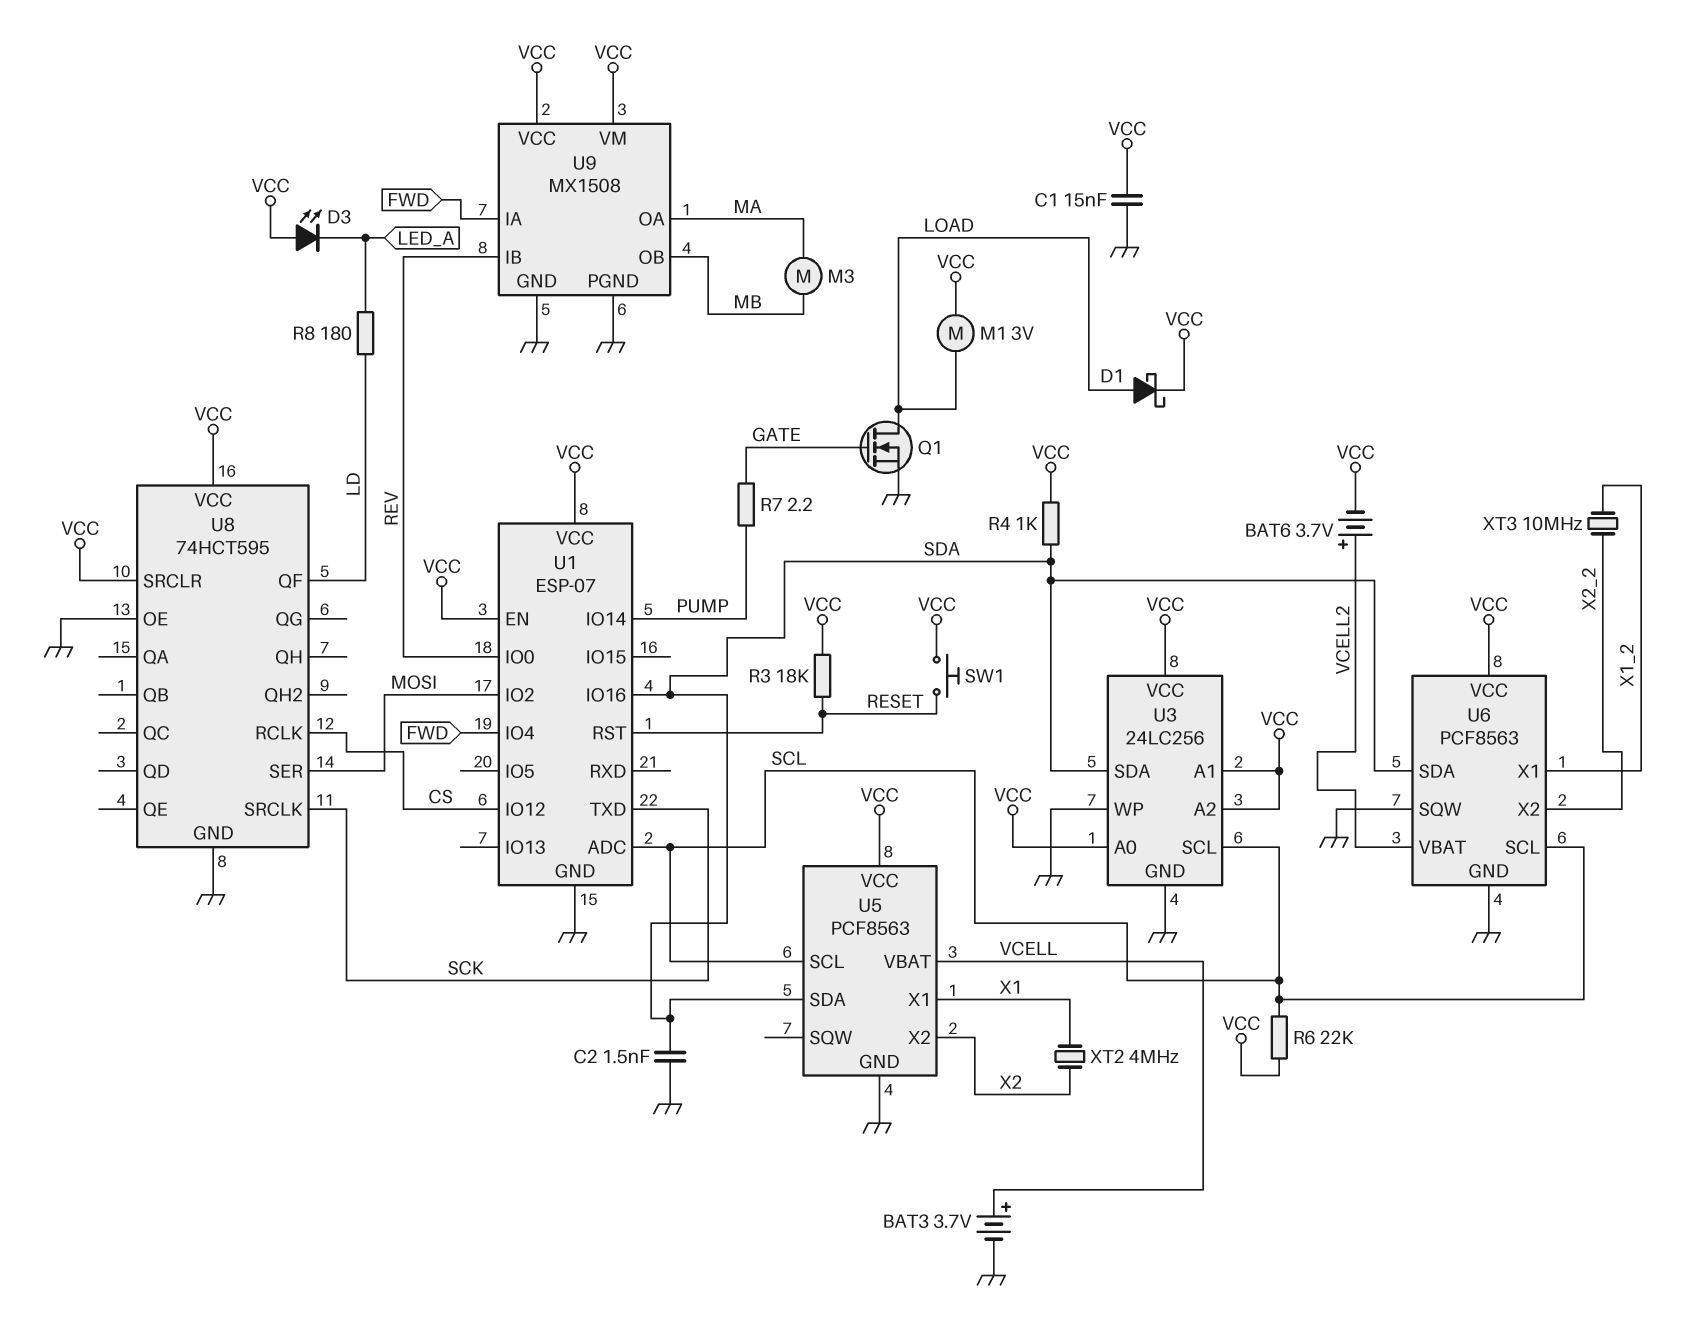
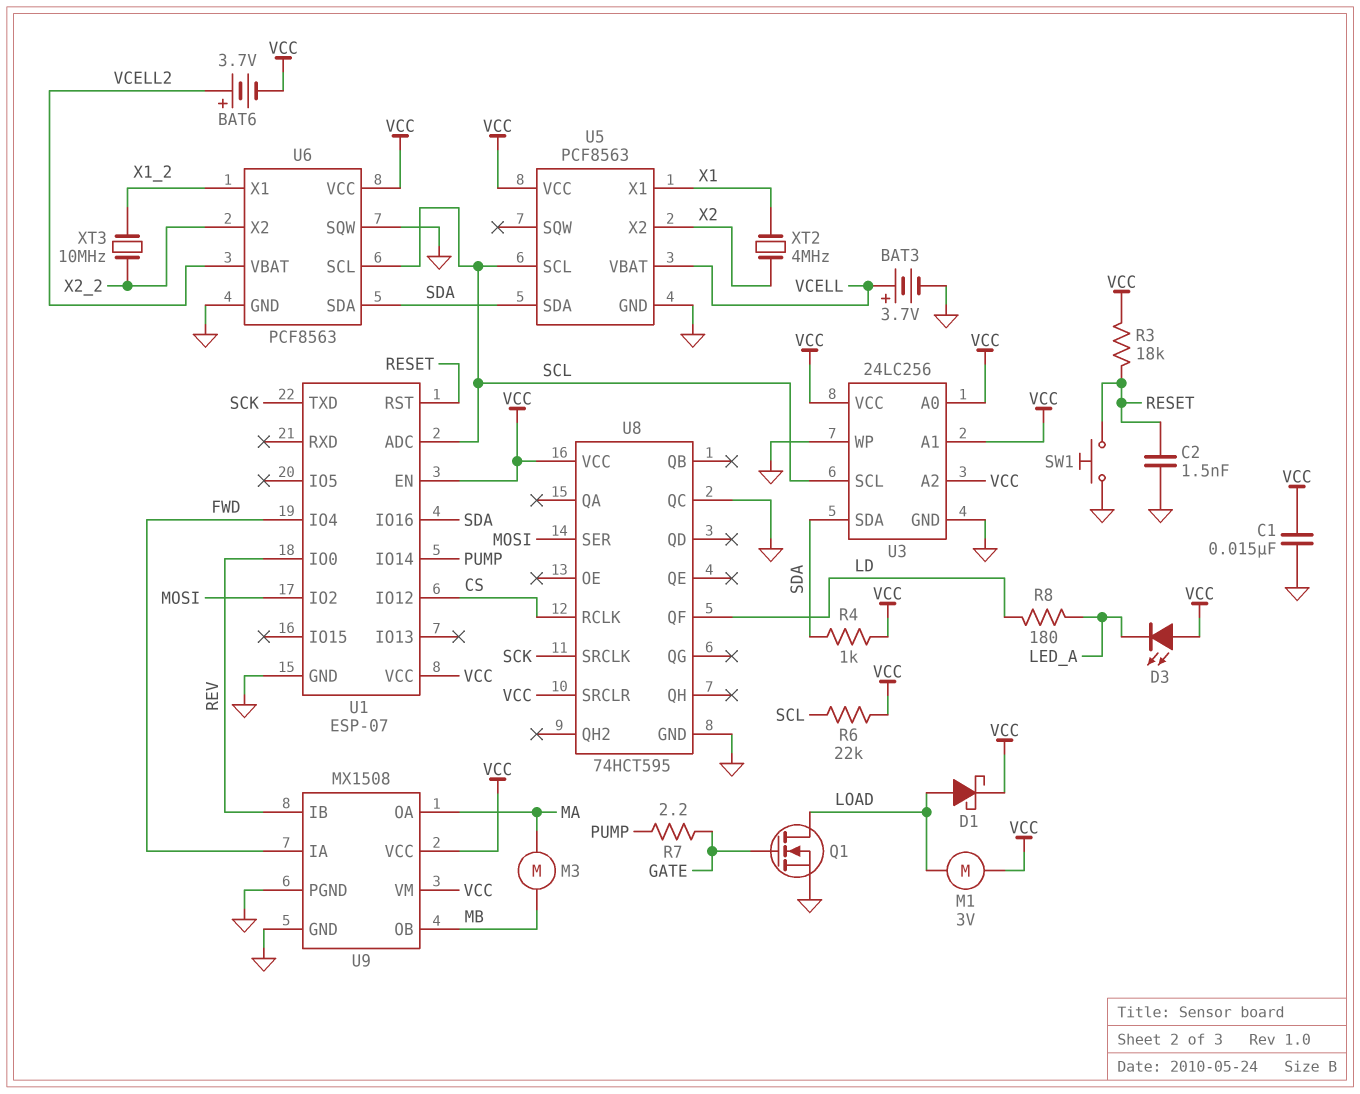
C2: 1.5nF (GND, SDA) -> 1.5nF (GND, RESET)
SW1: button (RESET, VCC) -> button (GND, RESET)
U8 pin OE: GND -> none
U8 pin QC: none -> GND

